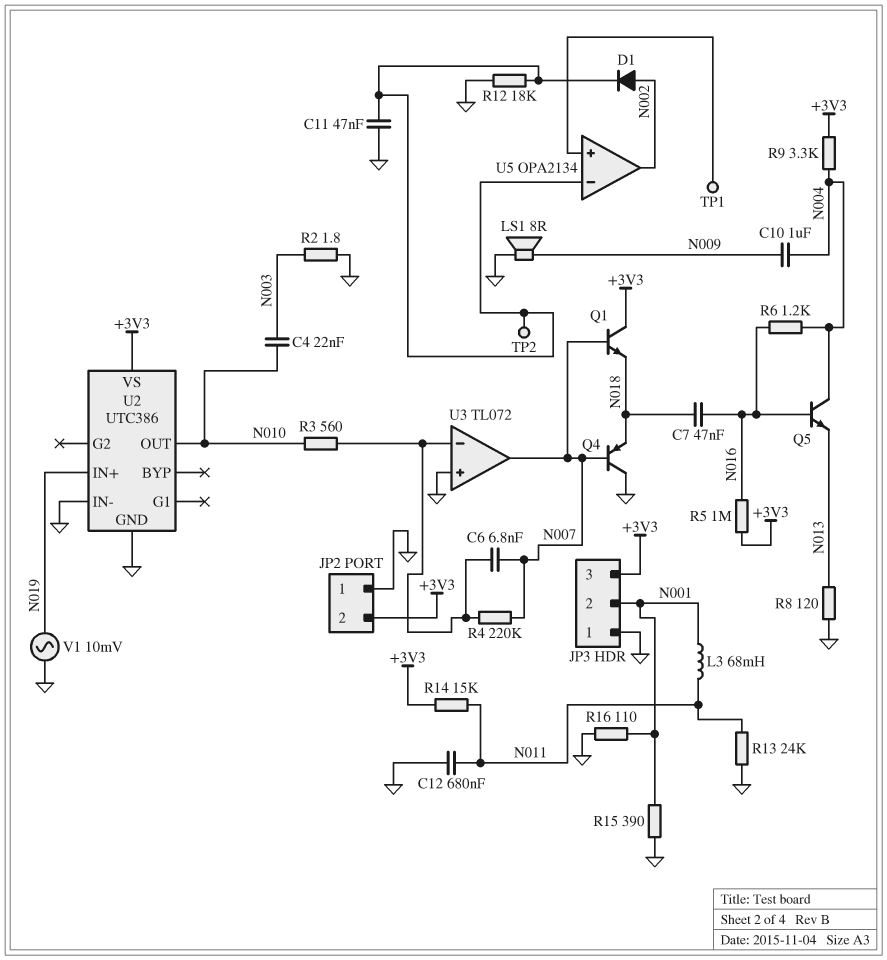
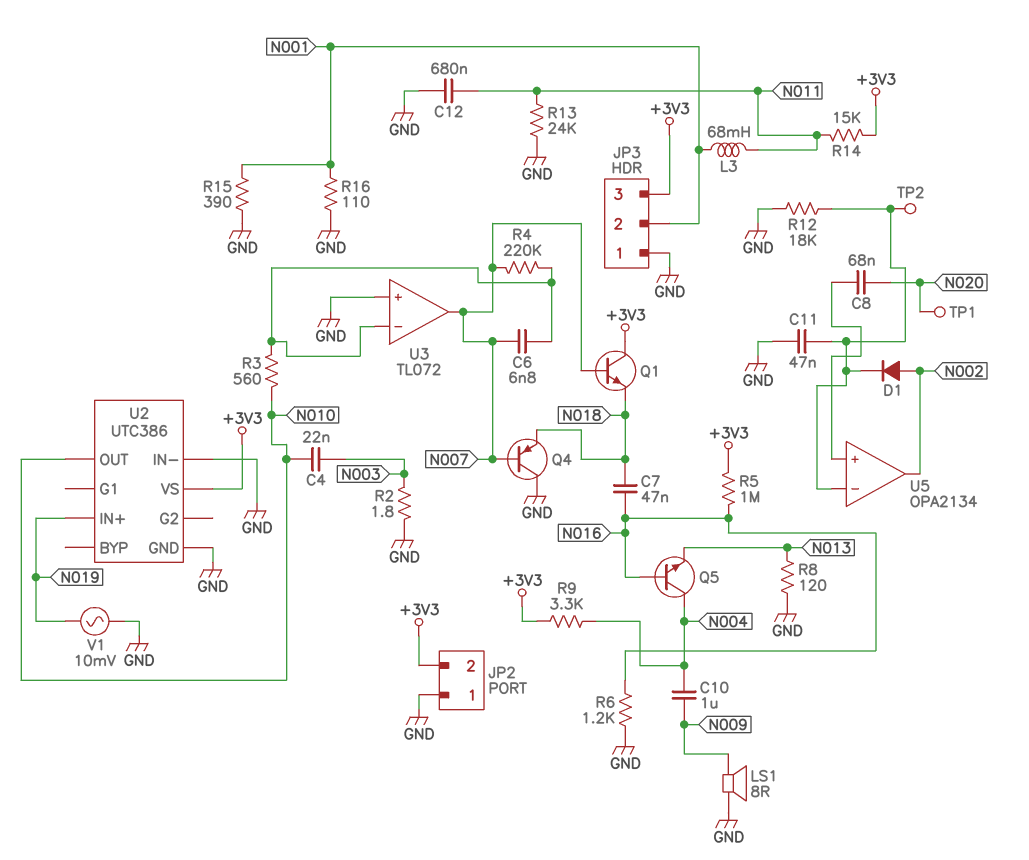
C8: none -> 68nF (N020, U5/in+)
R6: 1.2k (N004, N016) -> 1.2k (GND, N016)
TP1: test point (U5/in+) -> test point (N020)

